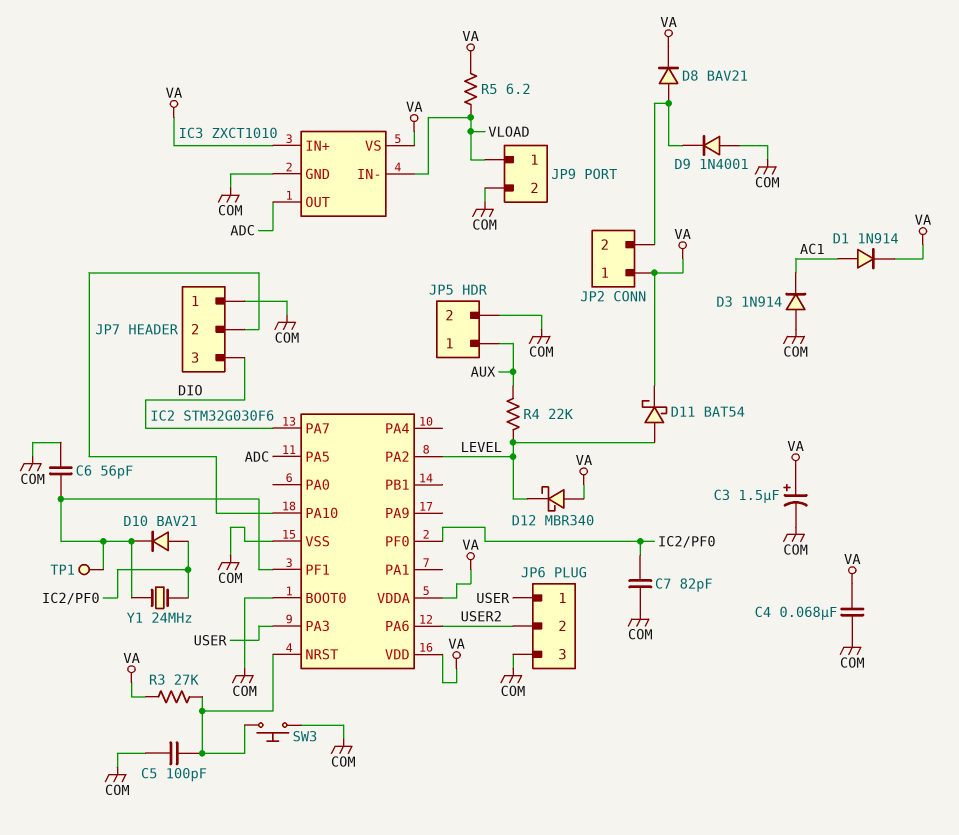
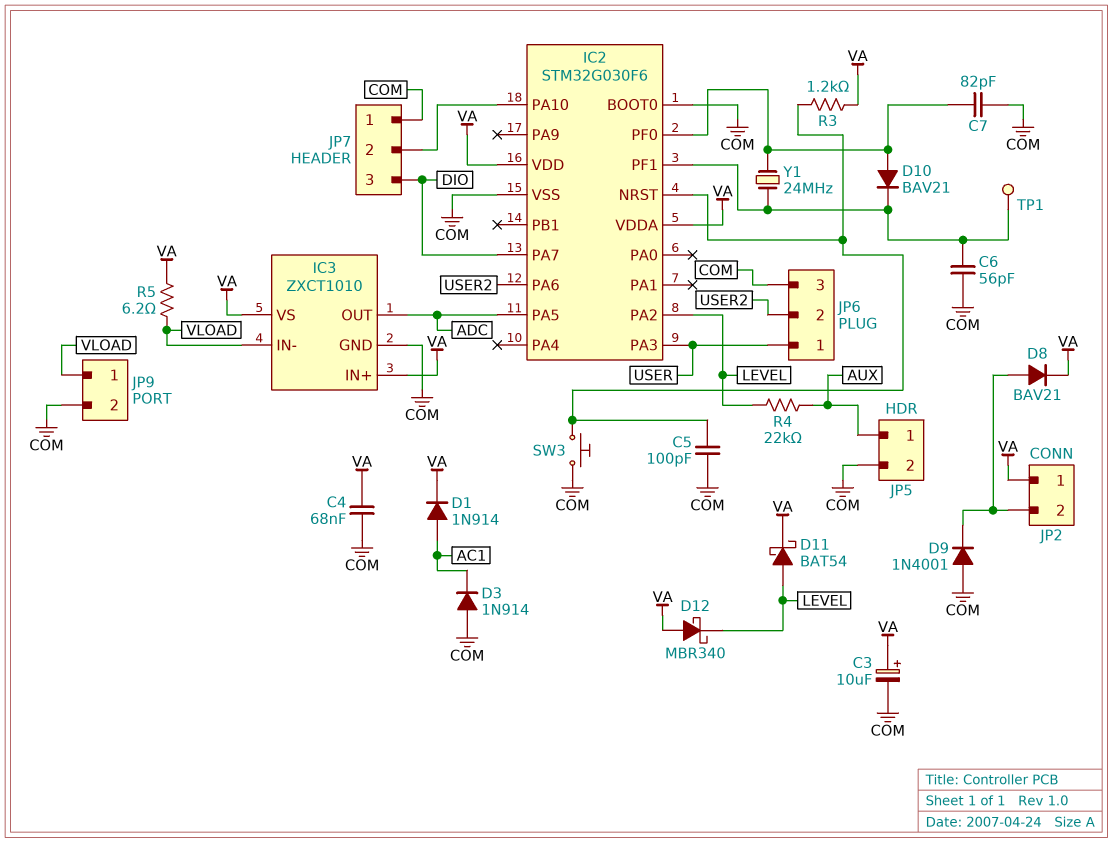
C3: 1.5uF (plus VA, minus COM) -> 10uF (plus VA, minus COM)
R3: 27k (IC2/NRST, VA) -> 1.2k (IC2/NRST, VA)

